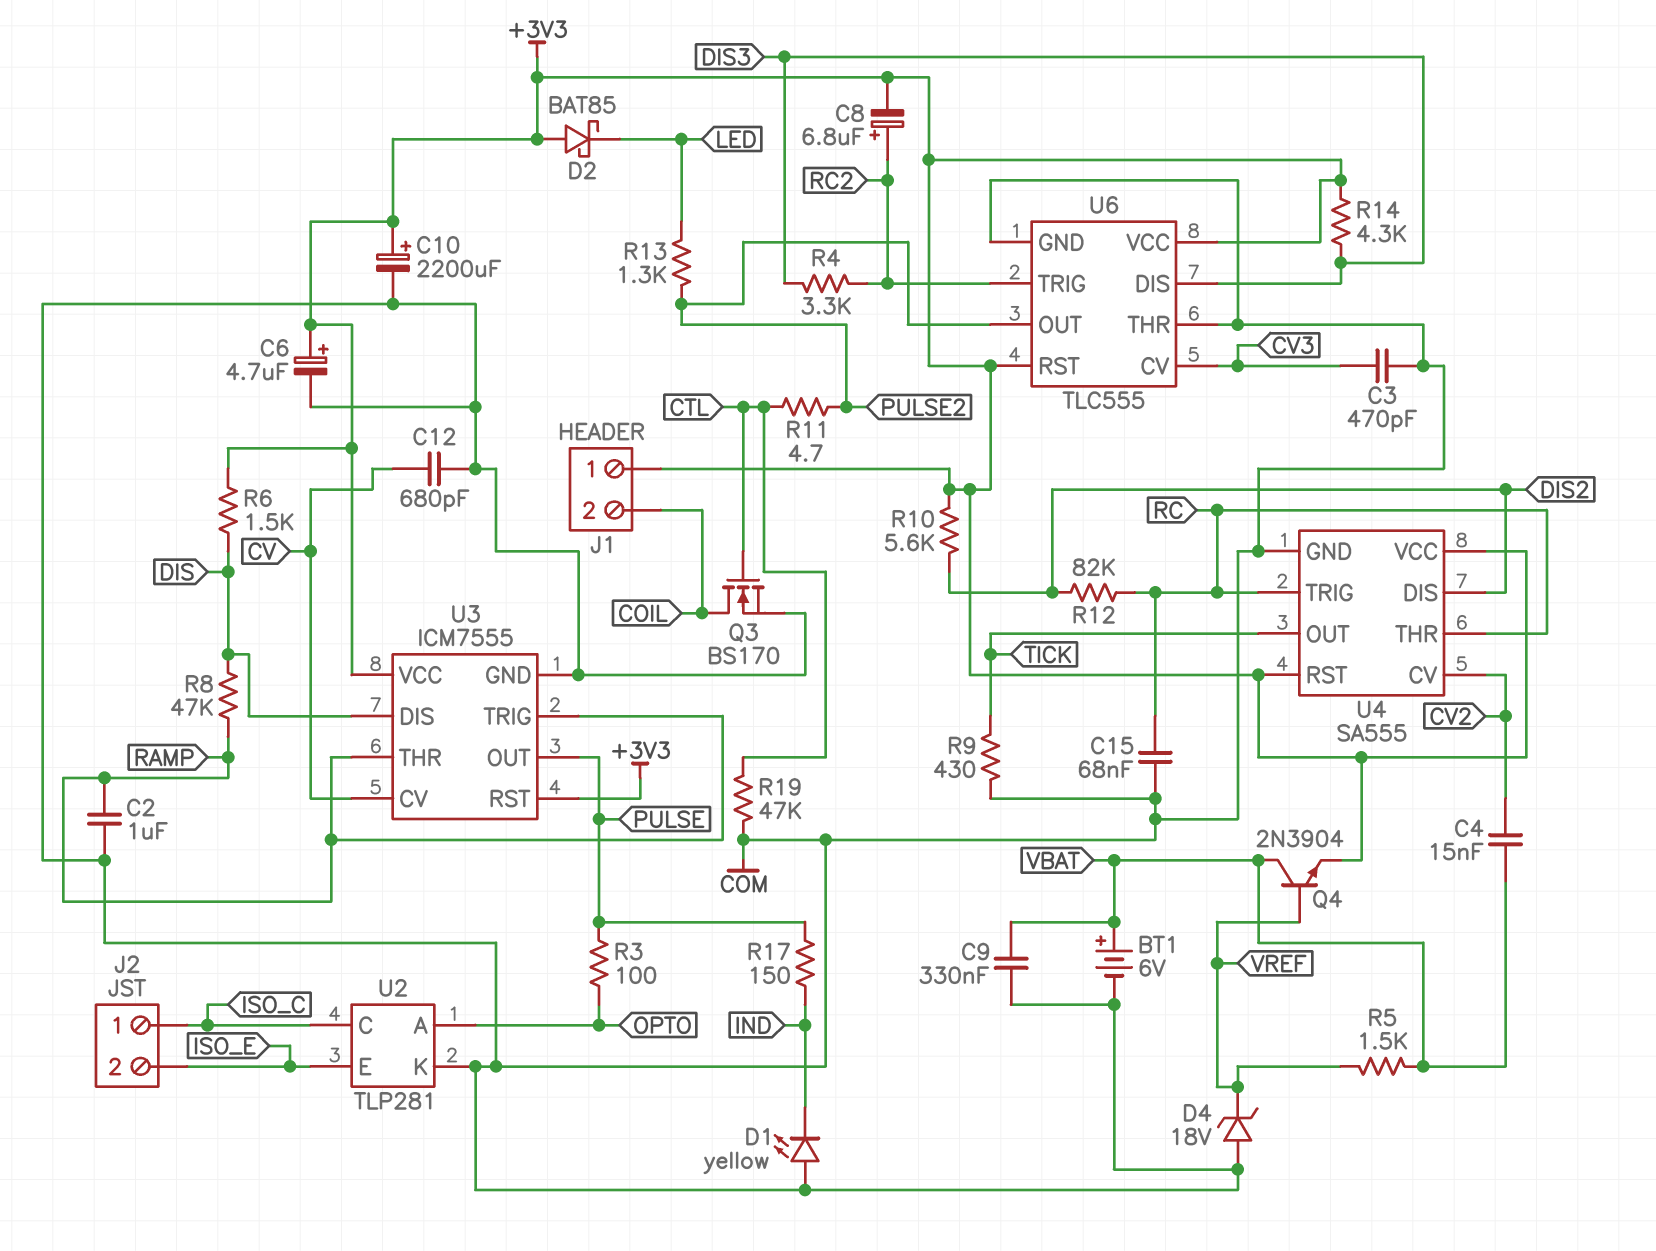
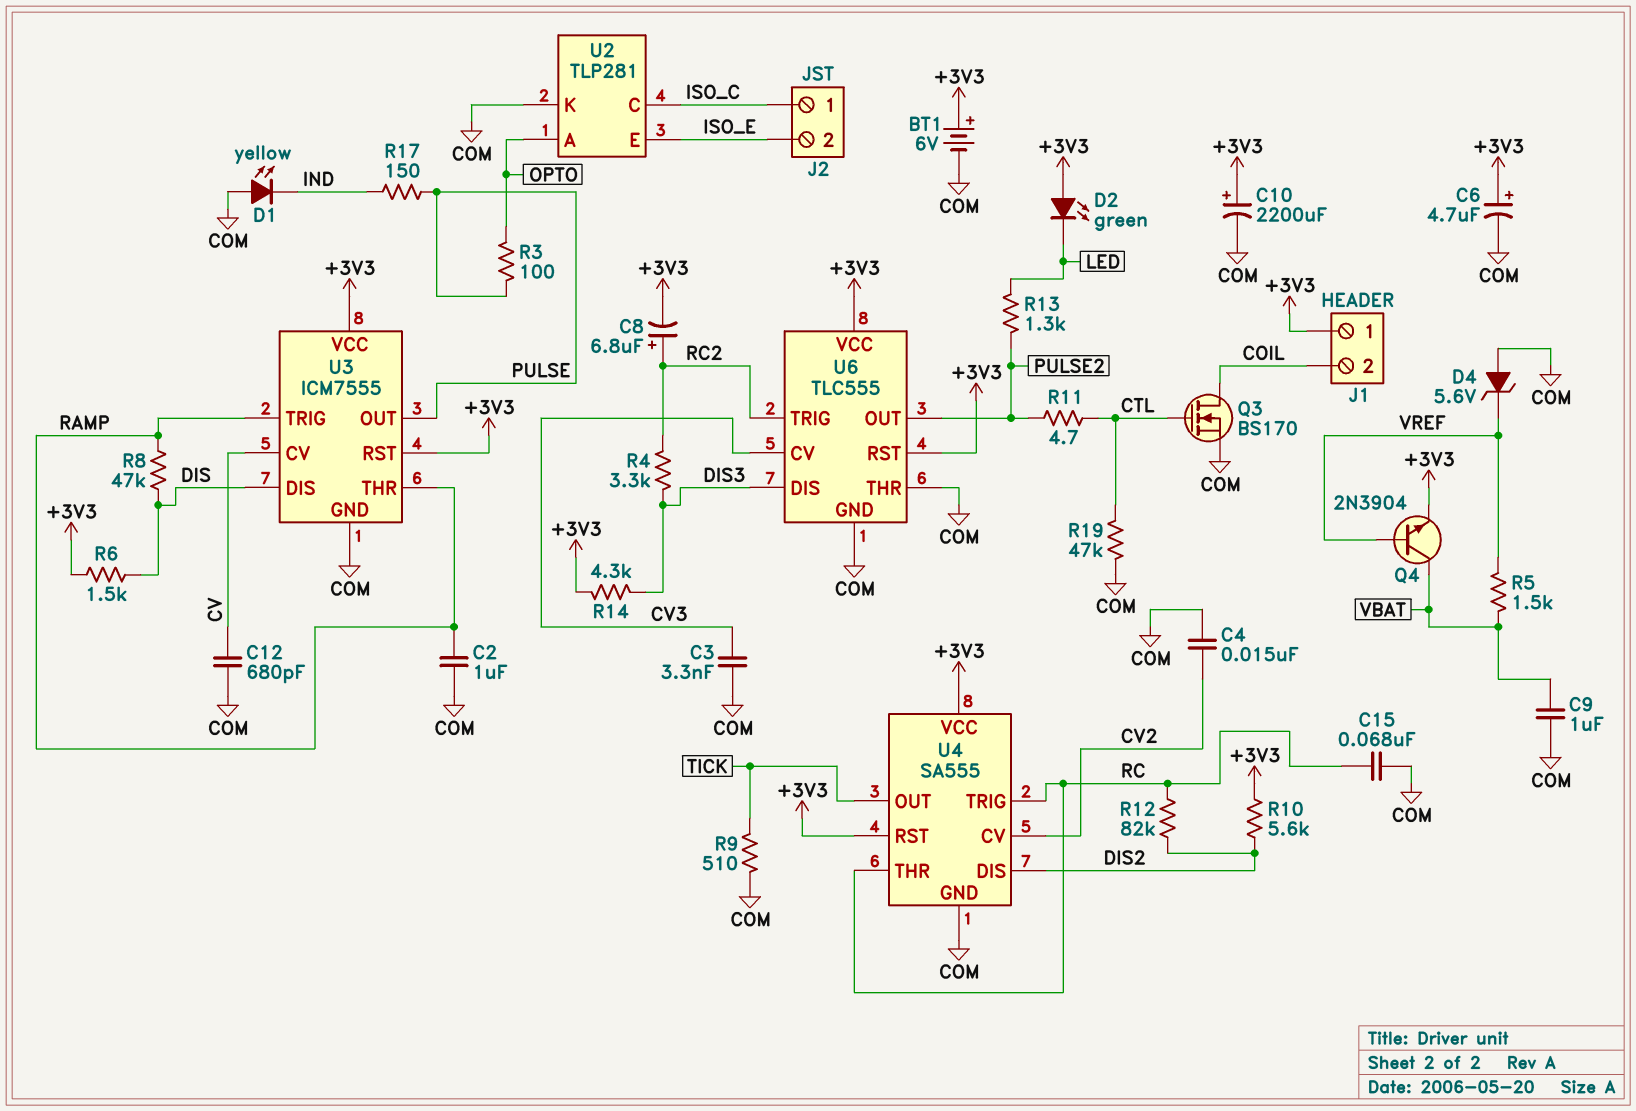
BT1: 6V (plus VBAT, minus COM) -> 6V (plus +3V3, minus COM)
C3: 470pF (COM, CV3) -> 3.3nF (COM, CV3)
C4: 15nF (CV2, VBAT) -> 15nF (COM, CV2)
C9: 330nF (COM, VBAT) -> 1uF (COM, VBAT)
D2: schottky BAT85 (A +3V3, K LED) -> LED green (A +3V3, K LED)
D4: zener 18V (A COM, K VREF) -> zener 5.6V (A COM, K VREF)
R9: 430 (COM, TICK) -> 510 (COM, TICK)

